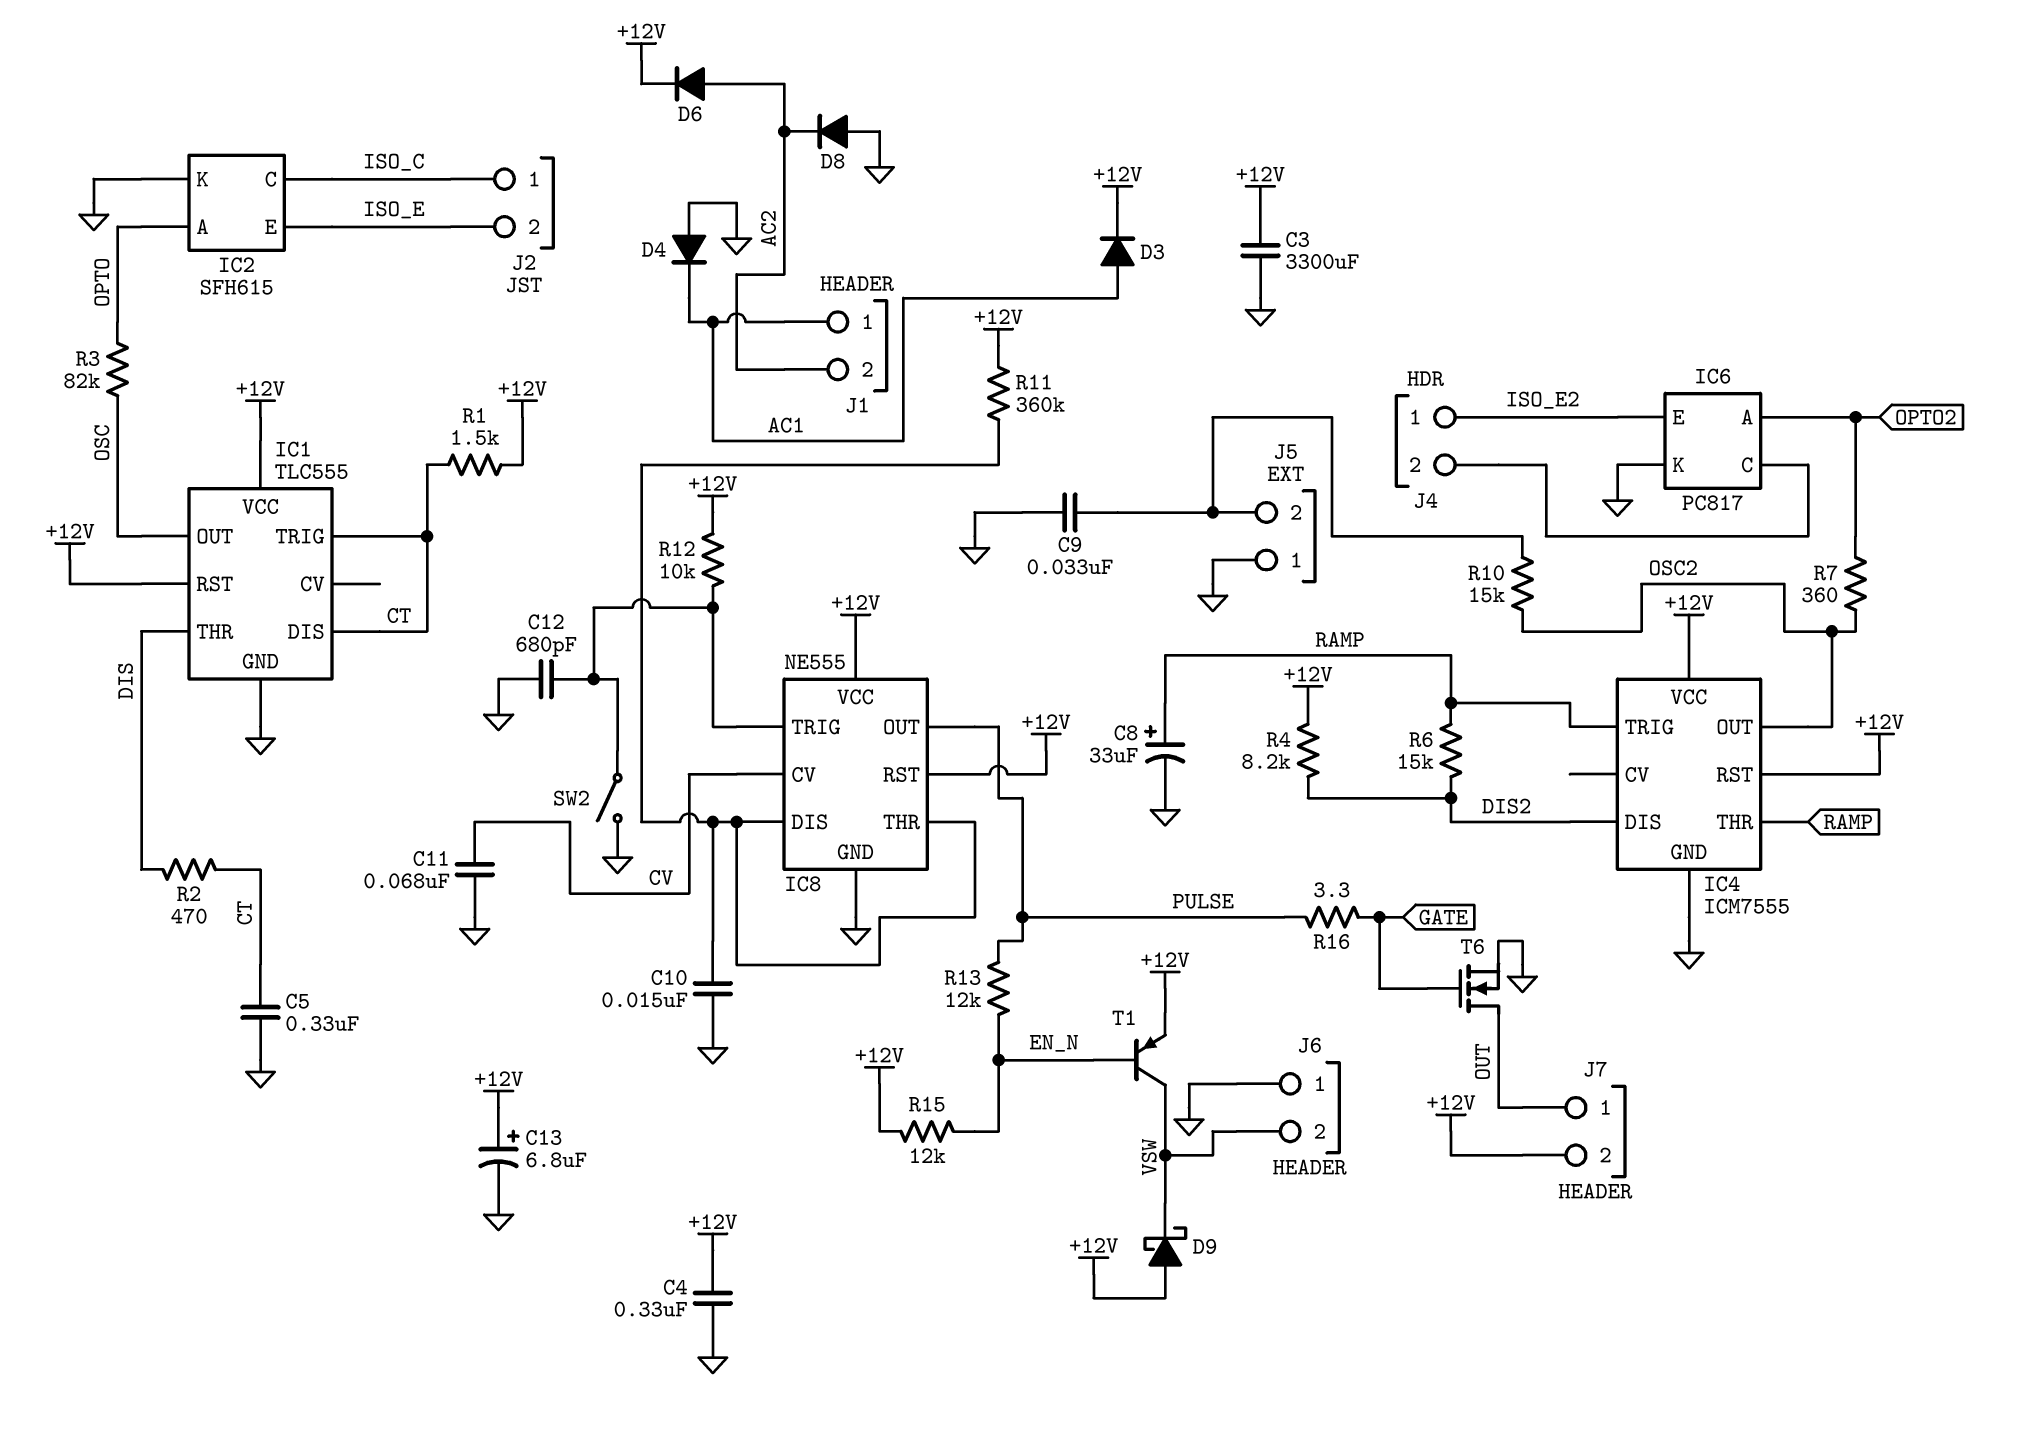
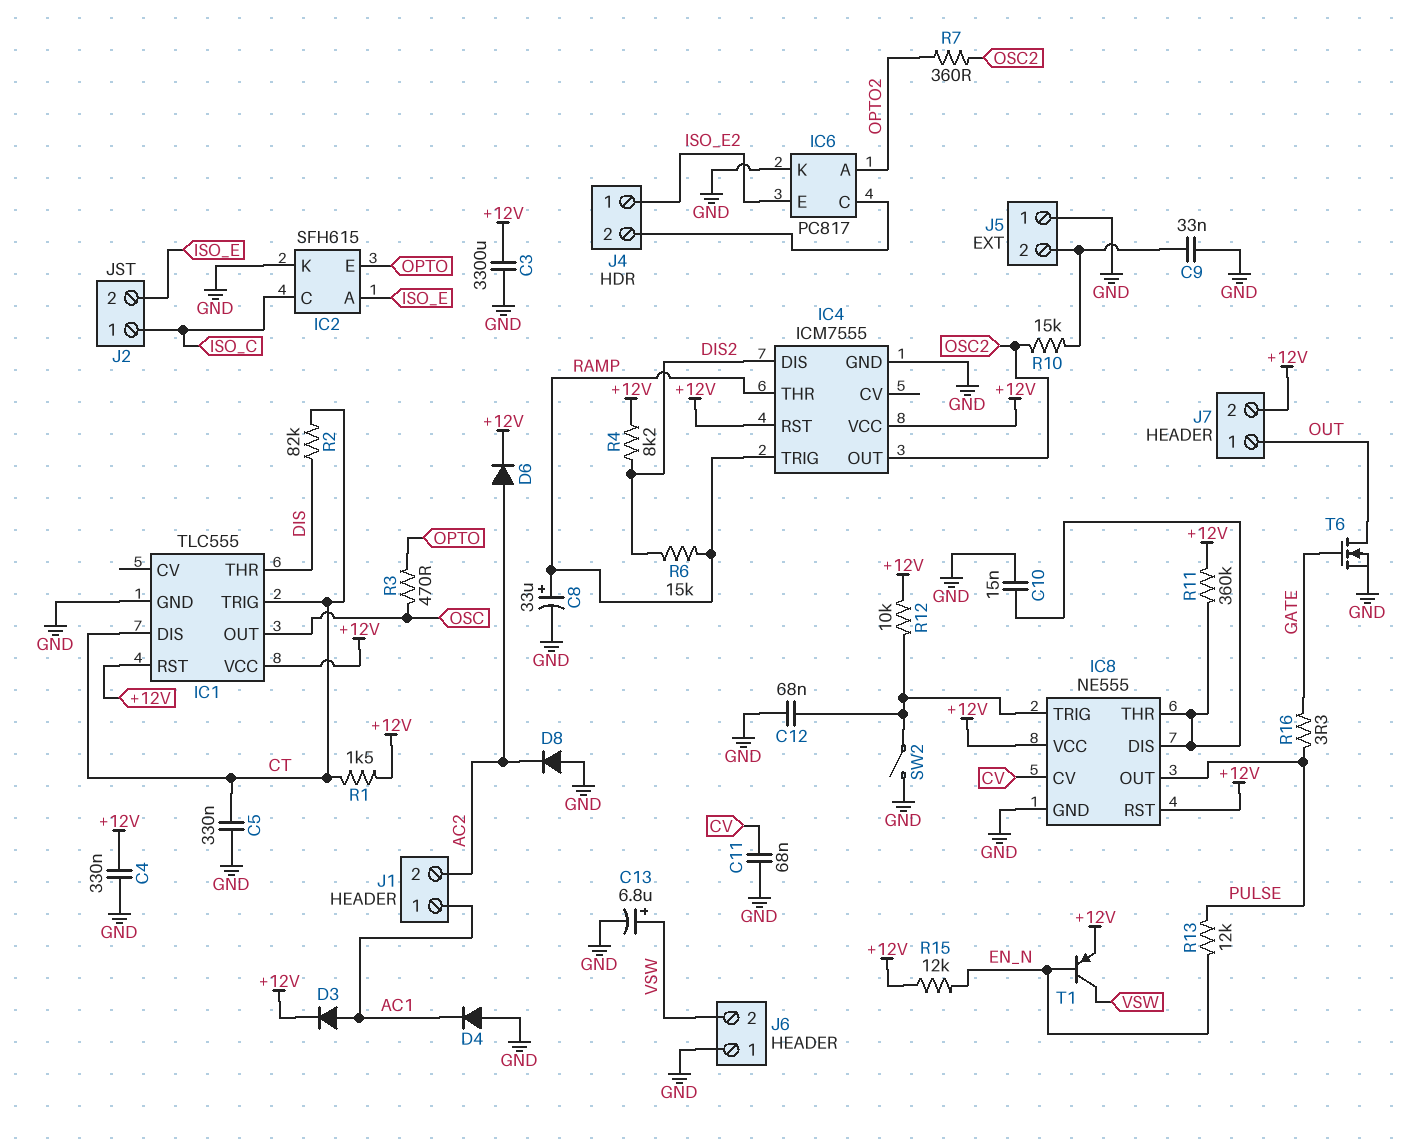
C12: 680pF (GND, IC8/TRIG) -> 68nF (GND, IC8/TRIG)
C13: 6.8uF (plus +12V, minus GND) -> 6.8uF (plus VSW, minus GND)
D9: schottky (A +12V, K VSW) -> none
IC2 pin A: OPTO -> ISO_E
IC2 pin E: ISO_E -> OPTO
R2: 470 (CT, DIS) -> 82k (CT, DIS)
R3: 82k (OPTO, OSC) -> 470 (OPTO, OSC)

